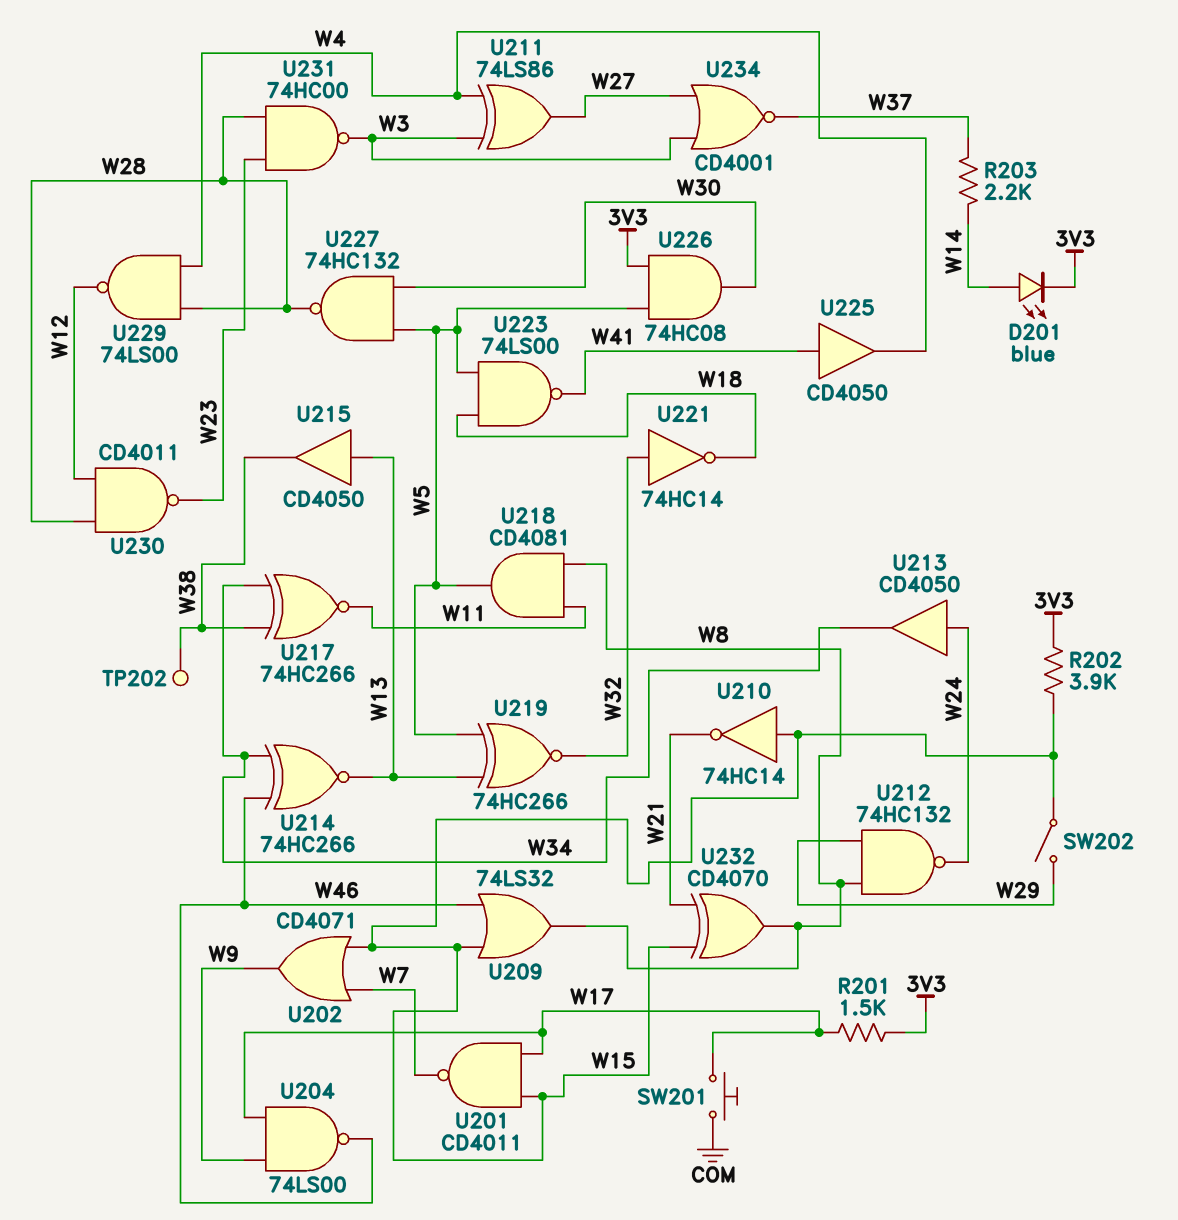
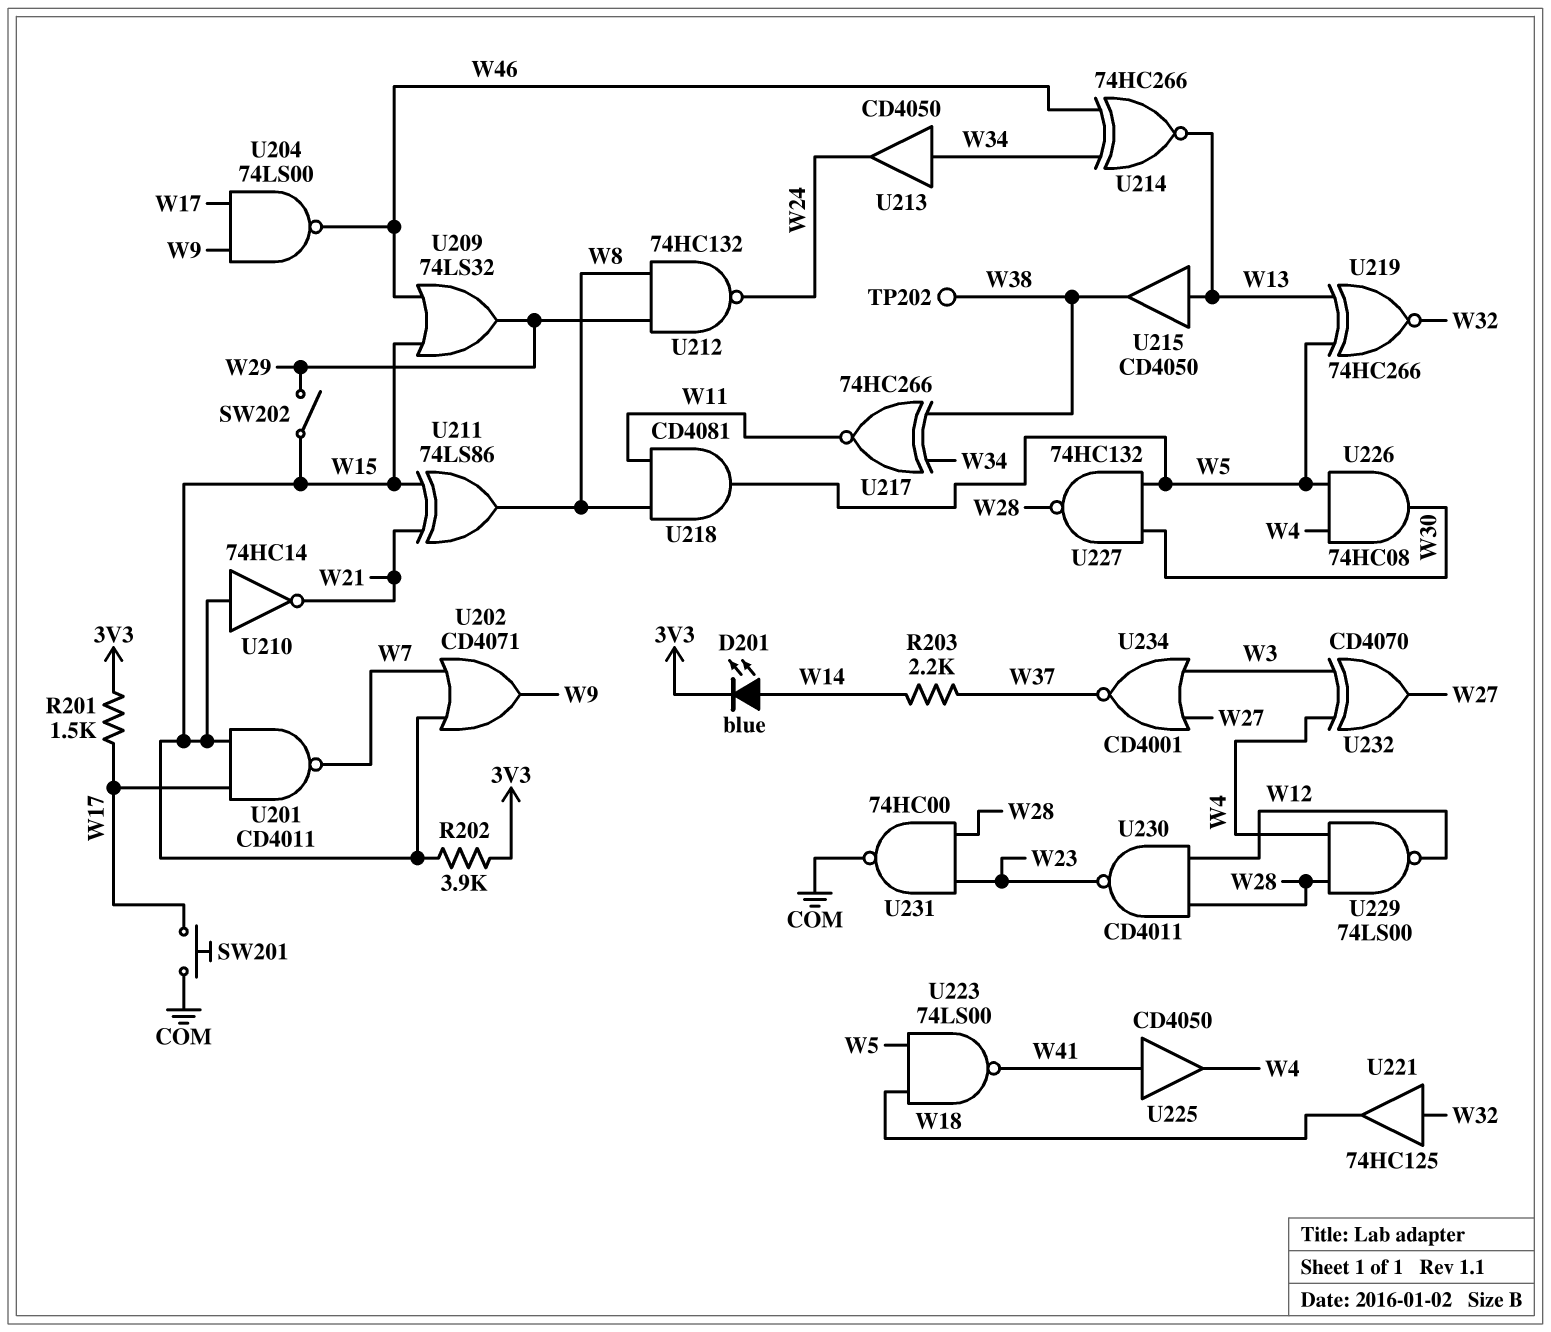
U209: OR 74LS32 (in W15, in W46, out W8) -> OR 74LS32 (in W15, in W46, out W29)
U211: XOR 74LS86 (in W3, in W4, out W27) -> XOR 74LS86 (in W15, in W21, out W8)
U213: buffer CD4050 (in W24, out W34) -> buffer CD4050 (in W34, out W24)
U221: NOT 74HC14 (in W32, out W18) -> buffer 74HC125 (in W32, out W18)
U226: AND 74HC08 (in 3V3, in W5, out W30) -> AND 74HC08 (in W4, in W5, out W30)
U231: NAND 74HC00 (in W23, in W28, out W3) -> NAND 74HC00 (in W23, in W28, out COM)
U232: XOR CD4070 (in W15, in W21, out W8) -> XOR CD4070 (in W3, in W4, out W27)

